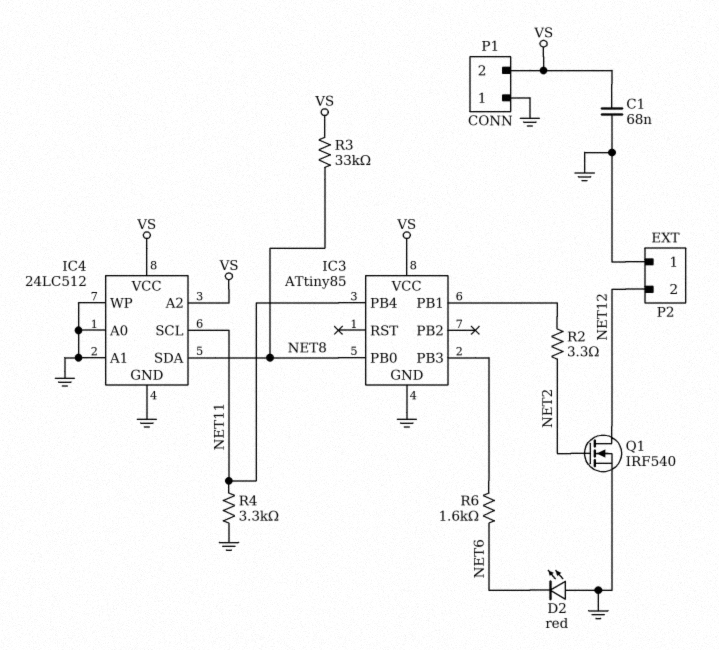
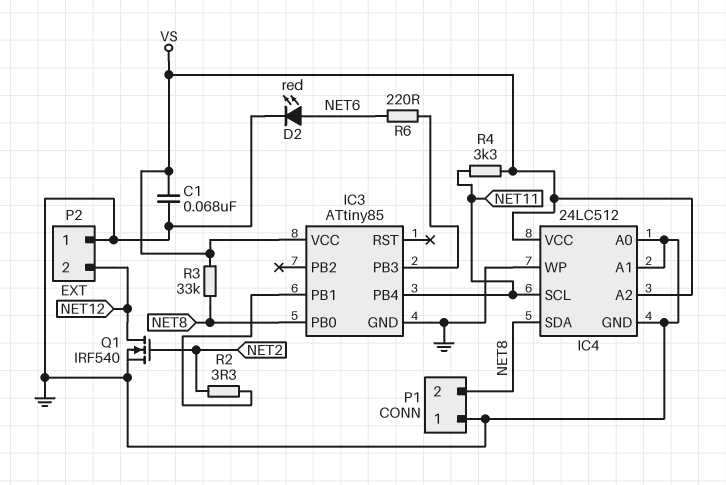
D2: LED red (A GND, K NET6) -> LED red (A NET6, K GND)
P1 pin 2: VS -> NET8
R4: 3.3k (GND, NET11) -> 3.3k (NET11, VS)
R6: 1.6k (IC3/PB3, NET6) -> 220 (IC3/PB3, NET6)

